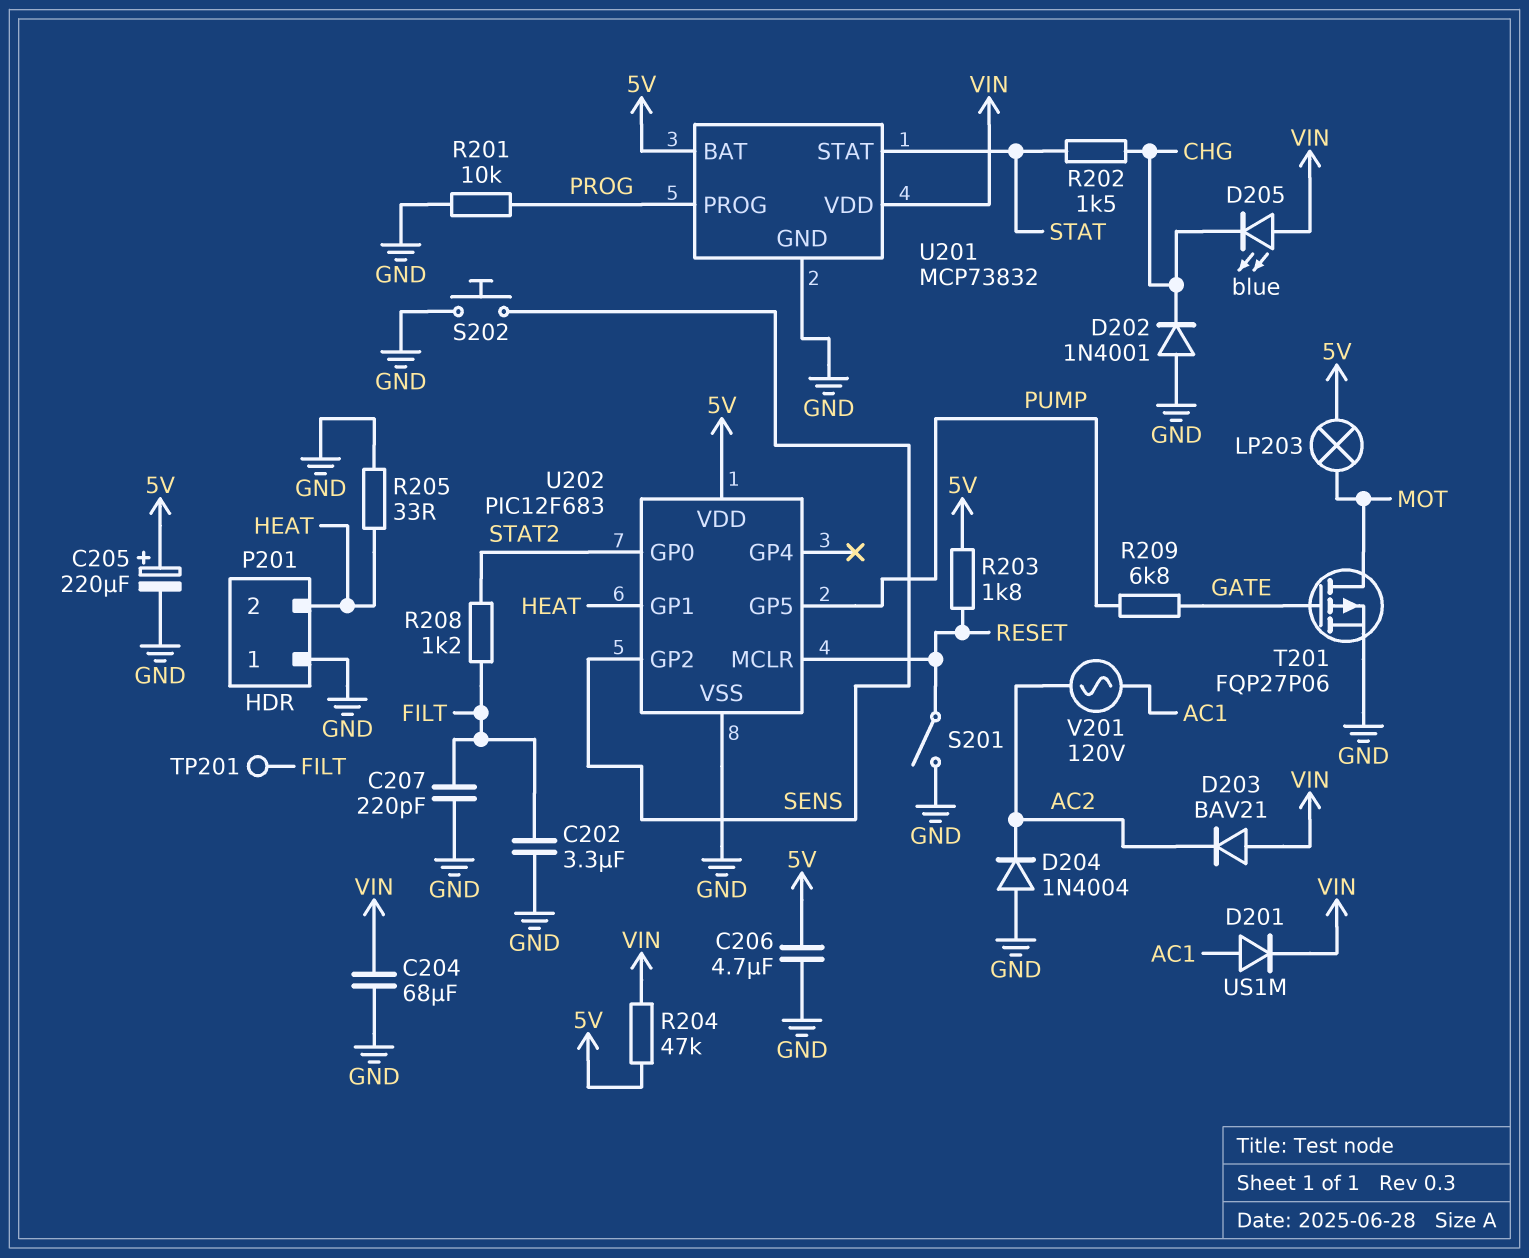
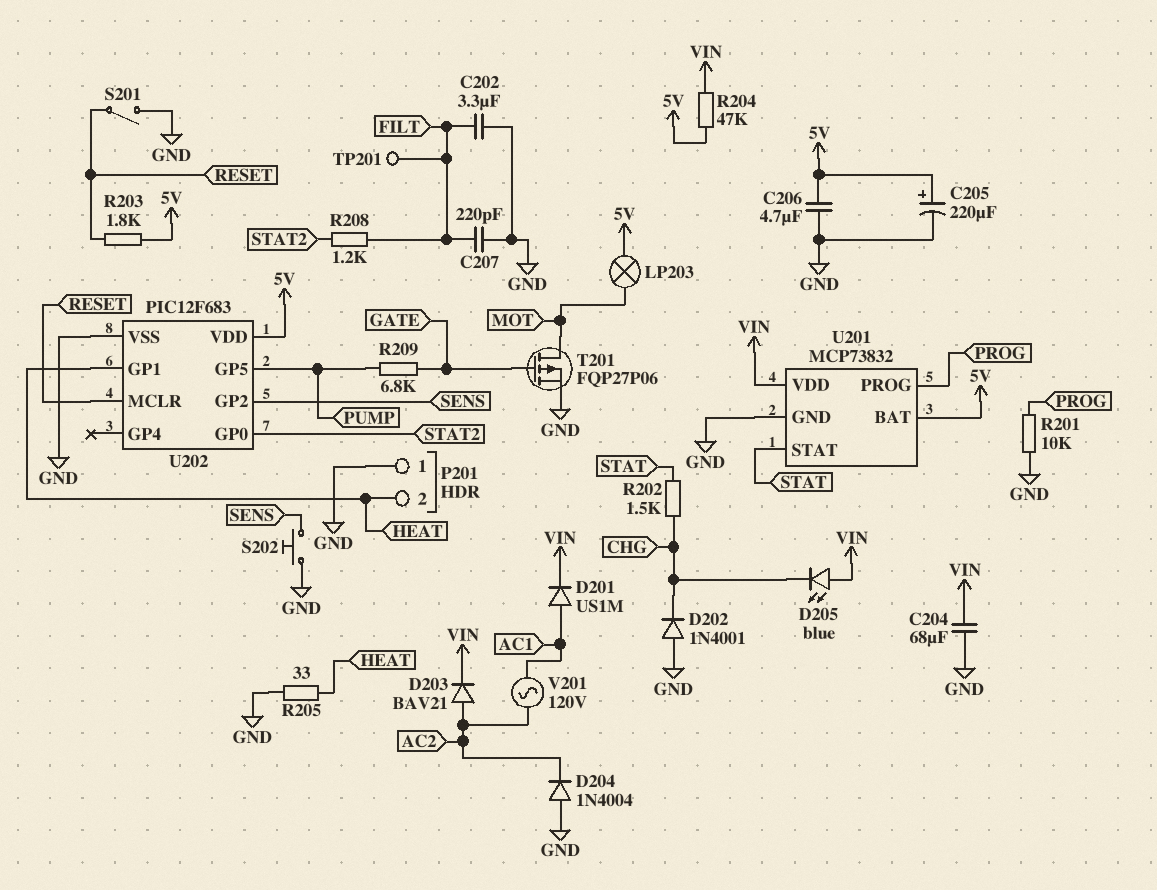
D203: diode BAV21 (A VIN, K AC2) -> diode BAV21 (A AC2, K VIN)

